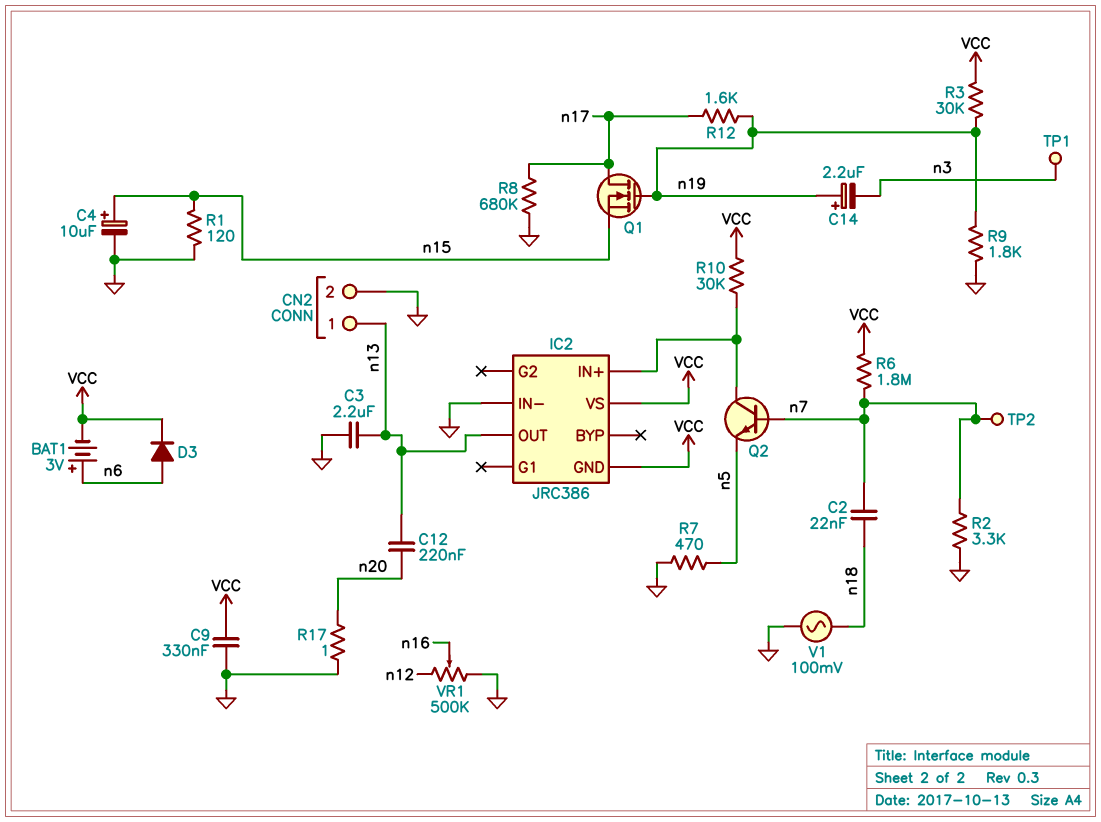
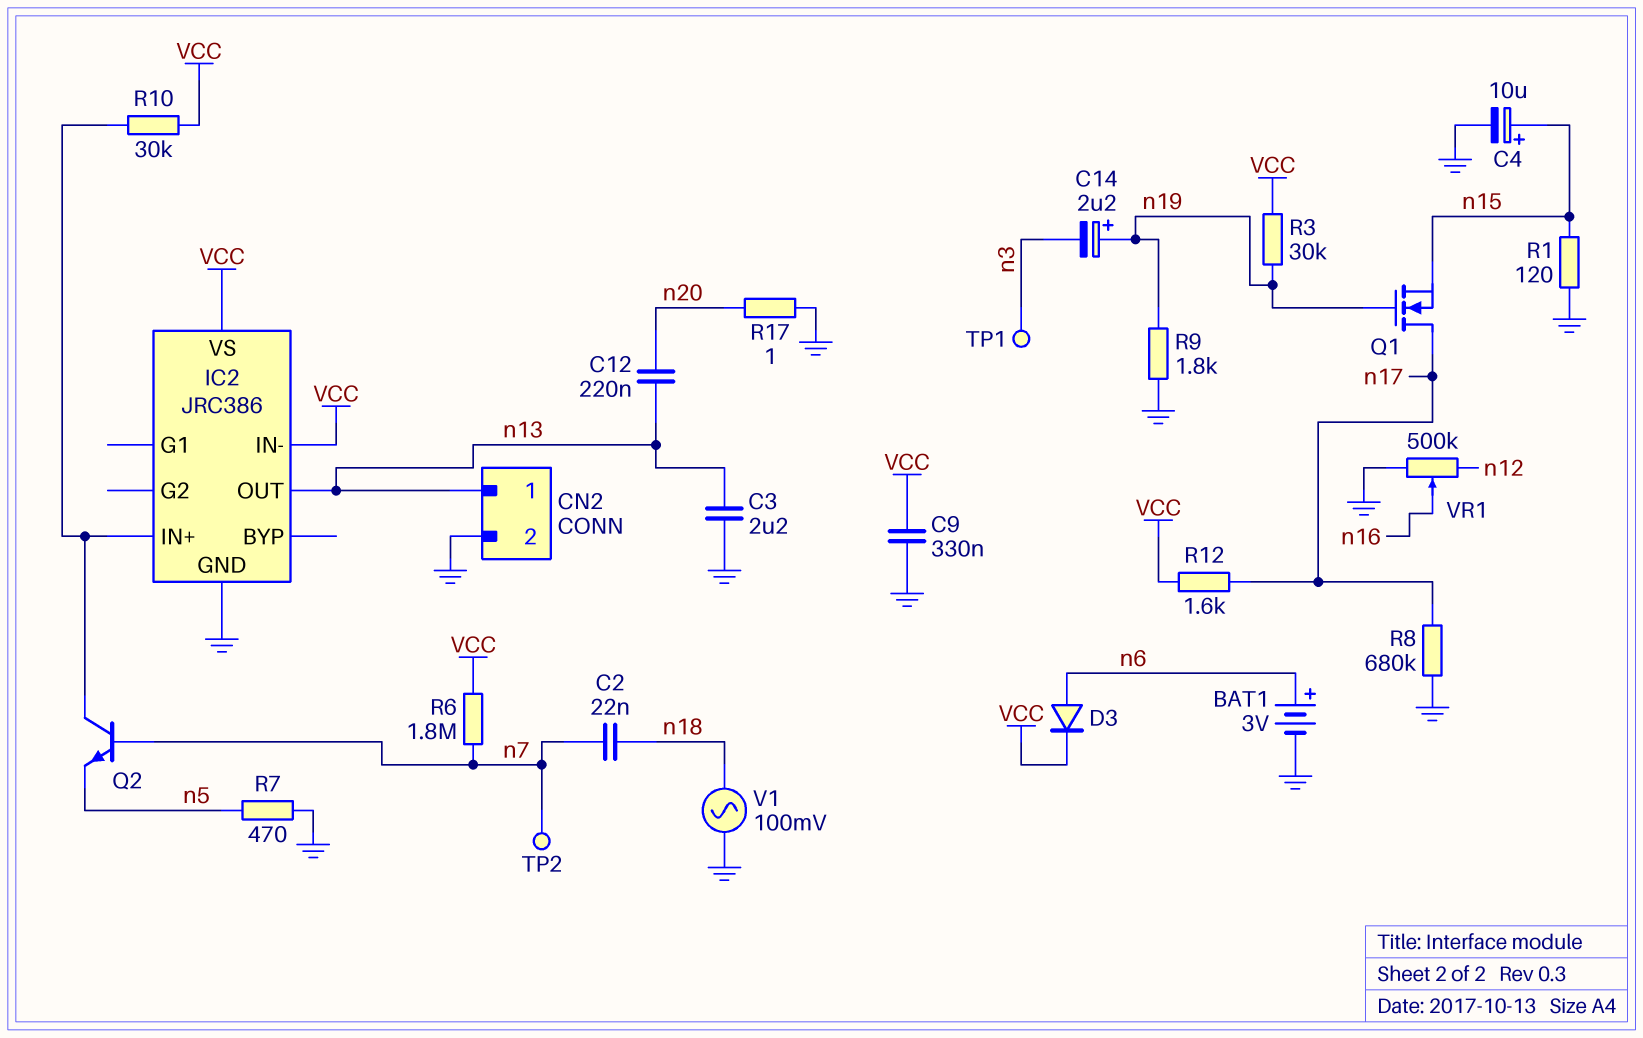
BAT1: 3V (plus n6, minus VCC) -> 3V (plus n6, minus GND)
IC2 pin GND: VCC -> GND
IC2 pin IN-: GND -> VCC
R2: 3.3k (GND, n7) -> none
R12: 1.6k (n17, n19) -> 1.6k (VCC, n17)

